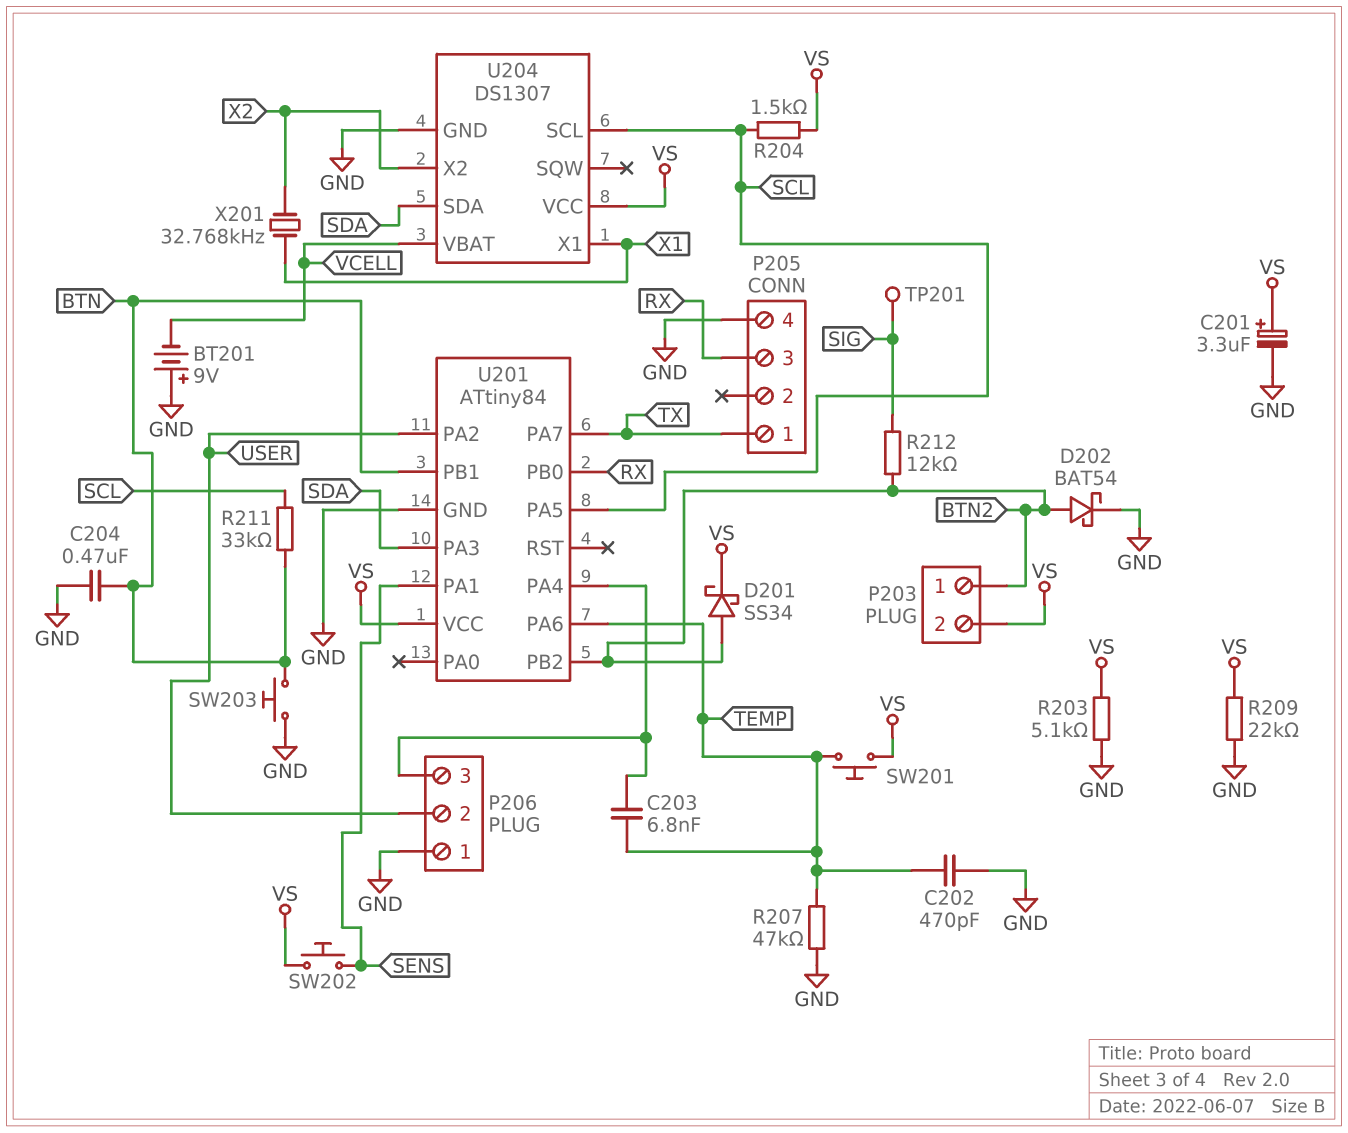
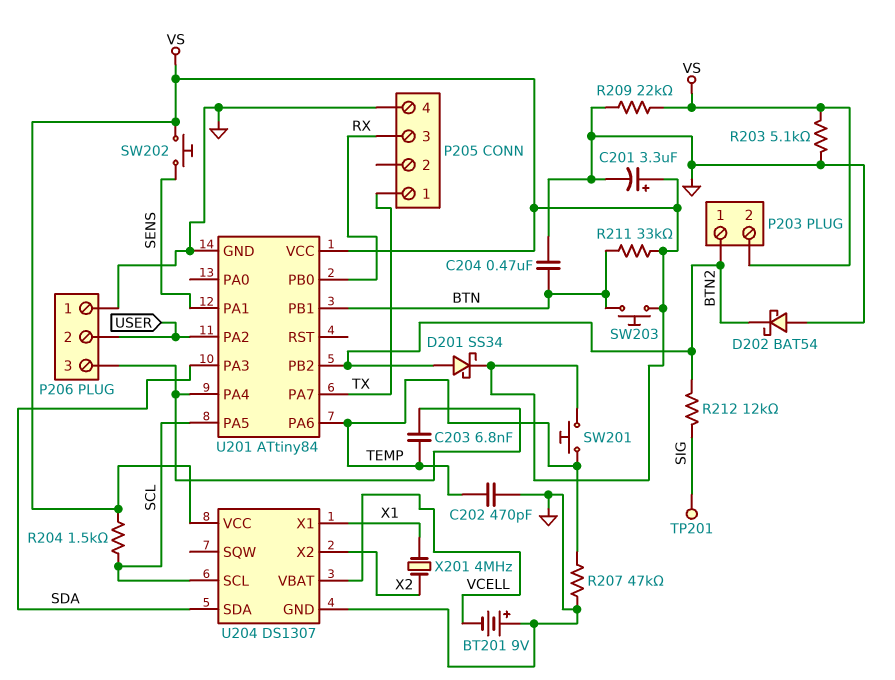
D202: schottky BAT54 (A BTN2, K GND) -> schottky BAT54 (A GND, K BTN2)
R211: 33k (BTN, SCL) -> 33k (BTN, VS)
SW203: button (BTN, GND) -> button (BTN, VS)
X201: 32.768kHz (X1, X2) -> 4MHz (X1, X2)

